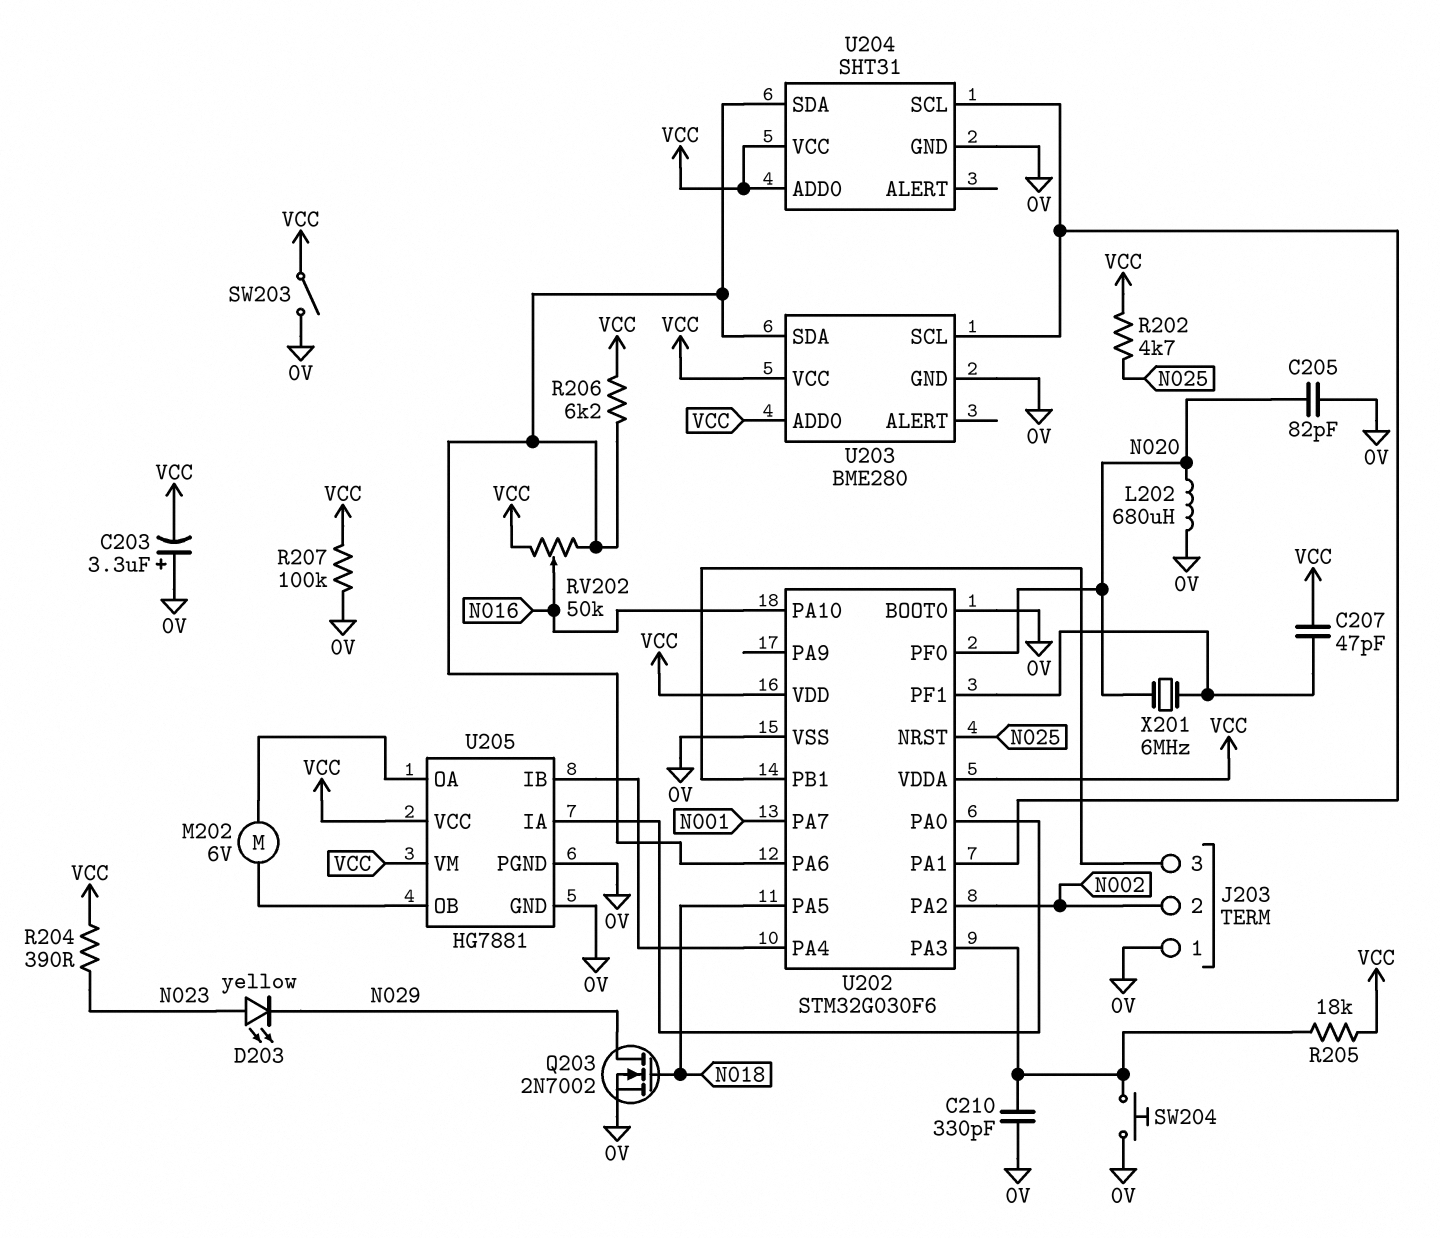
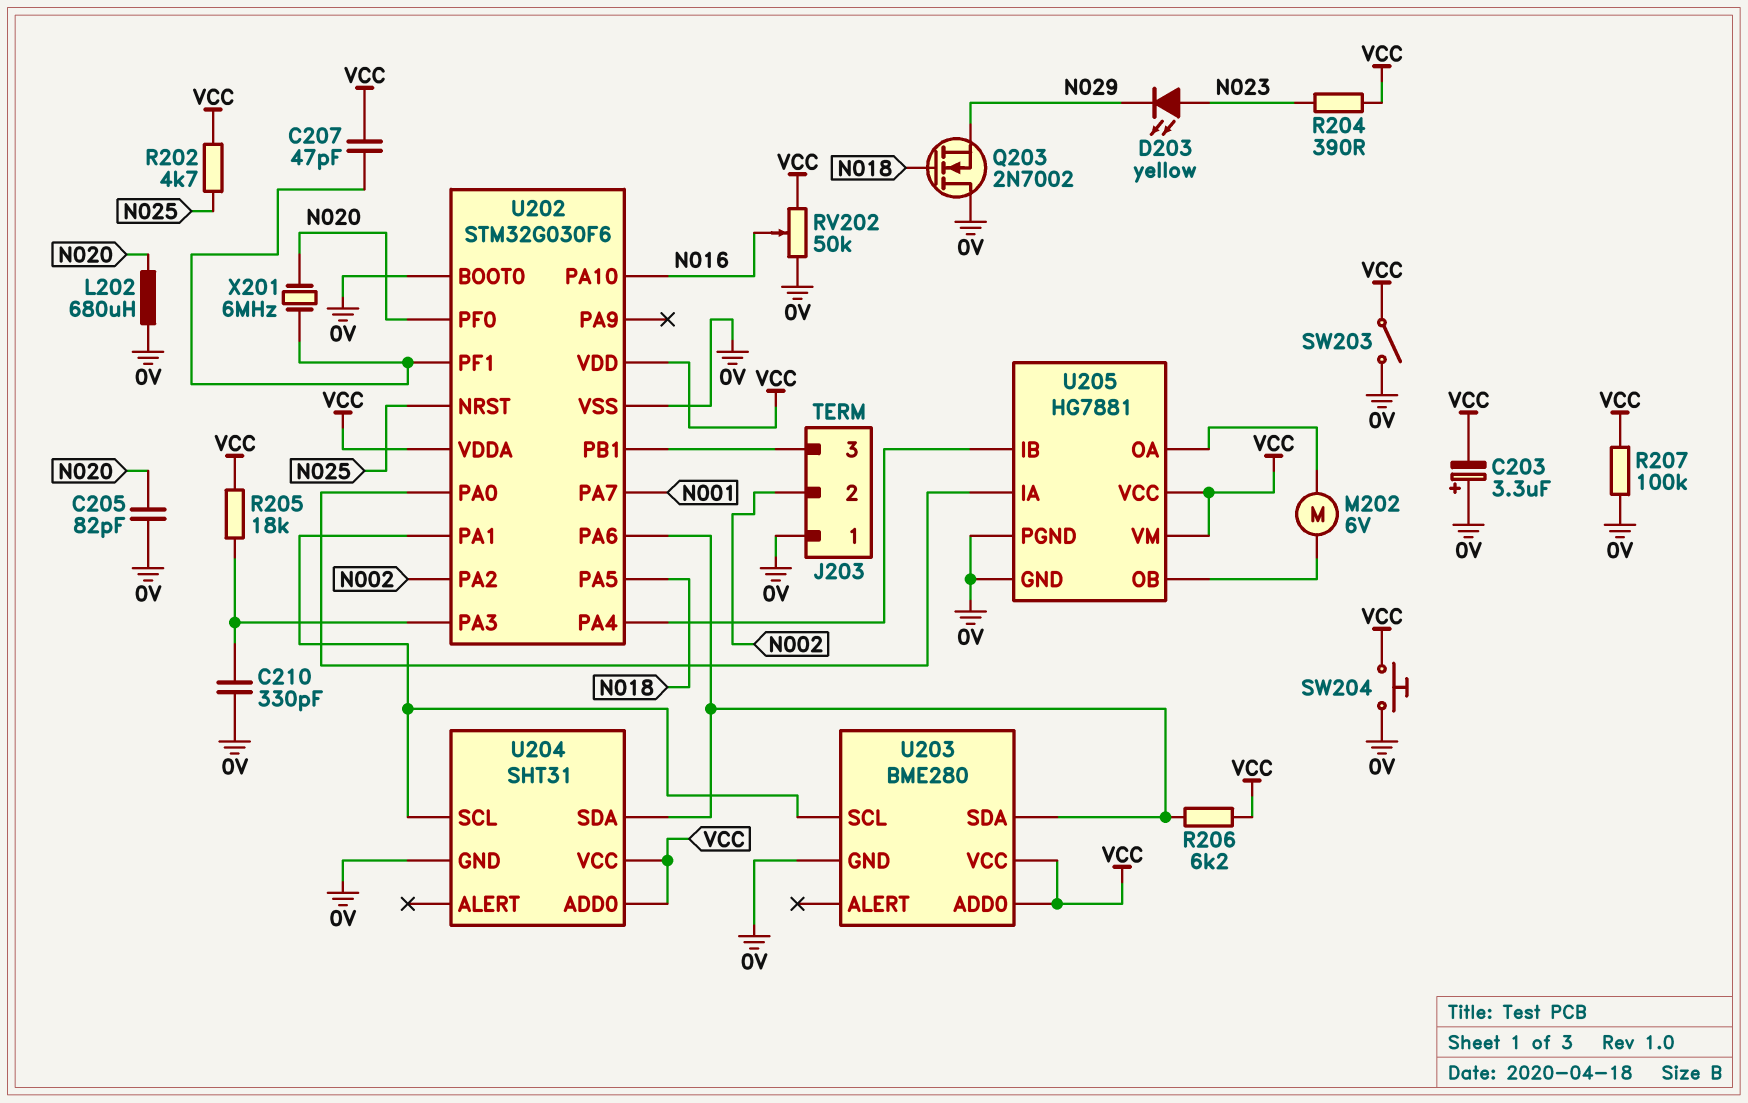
Q203: NMOS 2N7002 (G N018, D N029, S 0V) -> NMOS 2N7002 (G N018, D 0V, S N029)
RV202: 50k (U202/PA6, VCC, wiper N016) -> 50k (0V, VCC, wiper N016)
SW204: button (0V, U202/PA3) -> button (0V, VCC)

